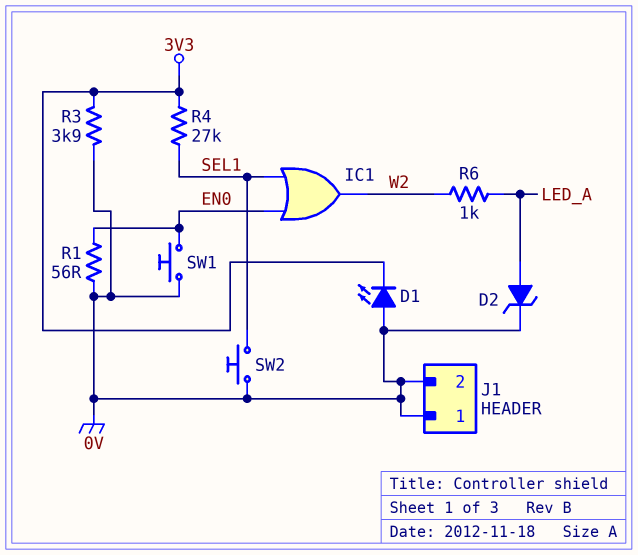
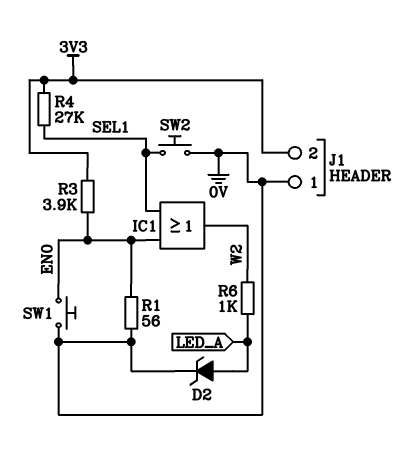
D1: LED (A 0V, K 3V3) -> none
J1 pin 2: 0V -> 3V3
R3: 3.9k (0V, 3V3) -> 3.9k (3V3, EN0)

